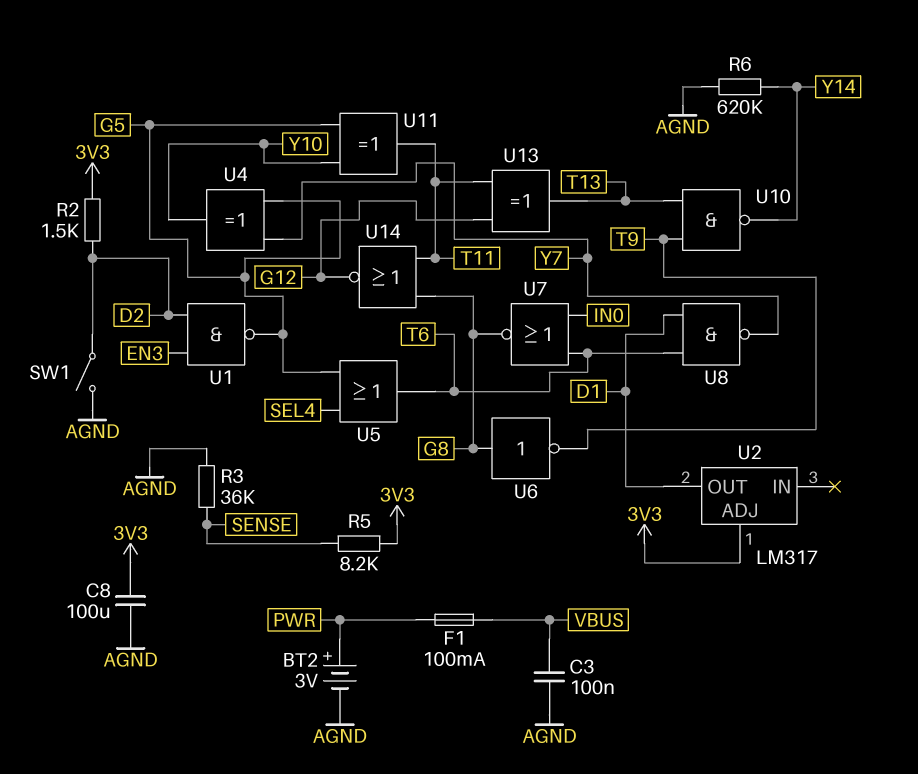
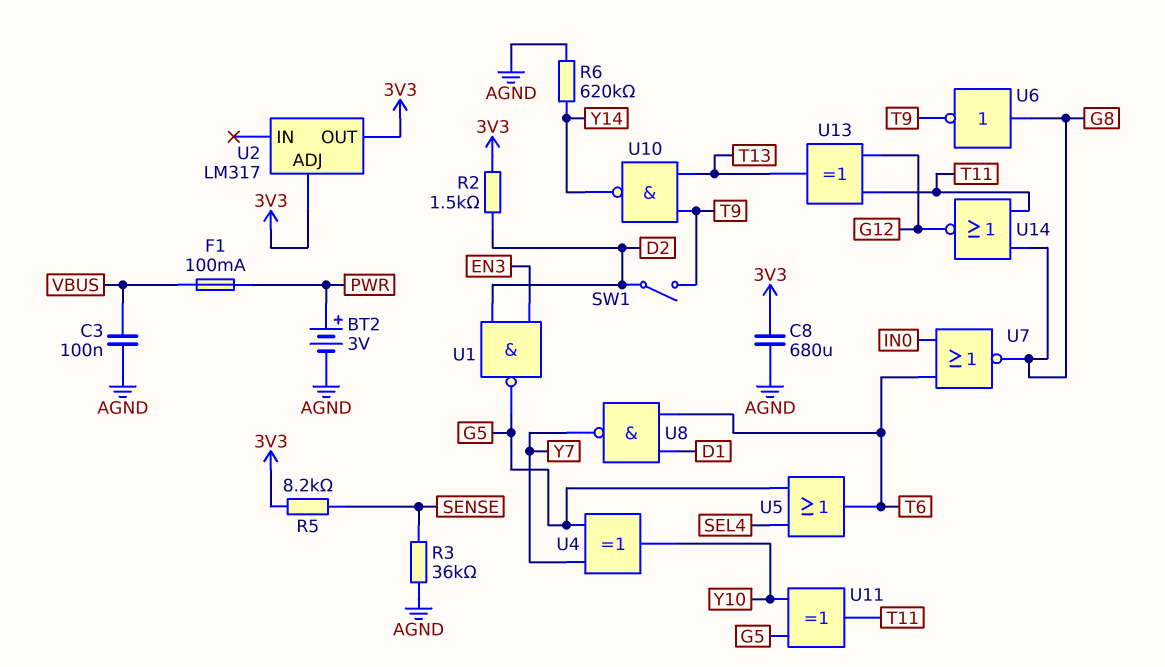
C8: 100uF (3V3, AGND) -> 680uF (3V3, AGND)
SW1: switch (AGND, D2) -> switch (D2, T9)
U2 pin OUT: D1 -> 3V3

